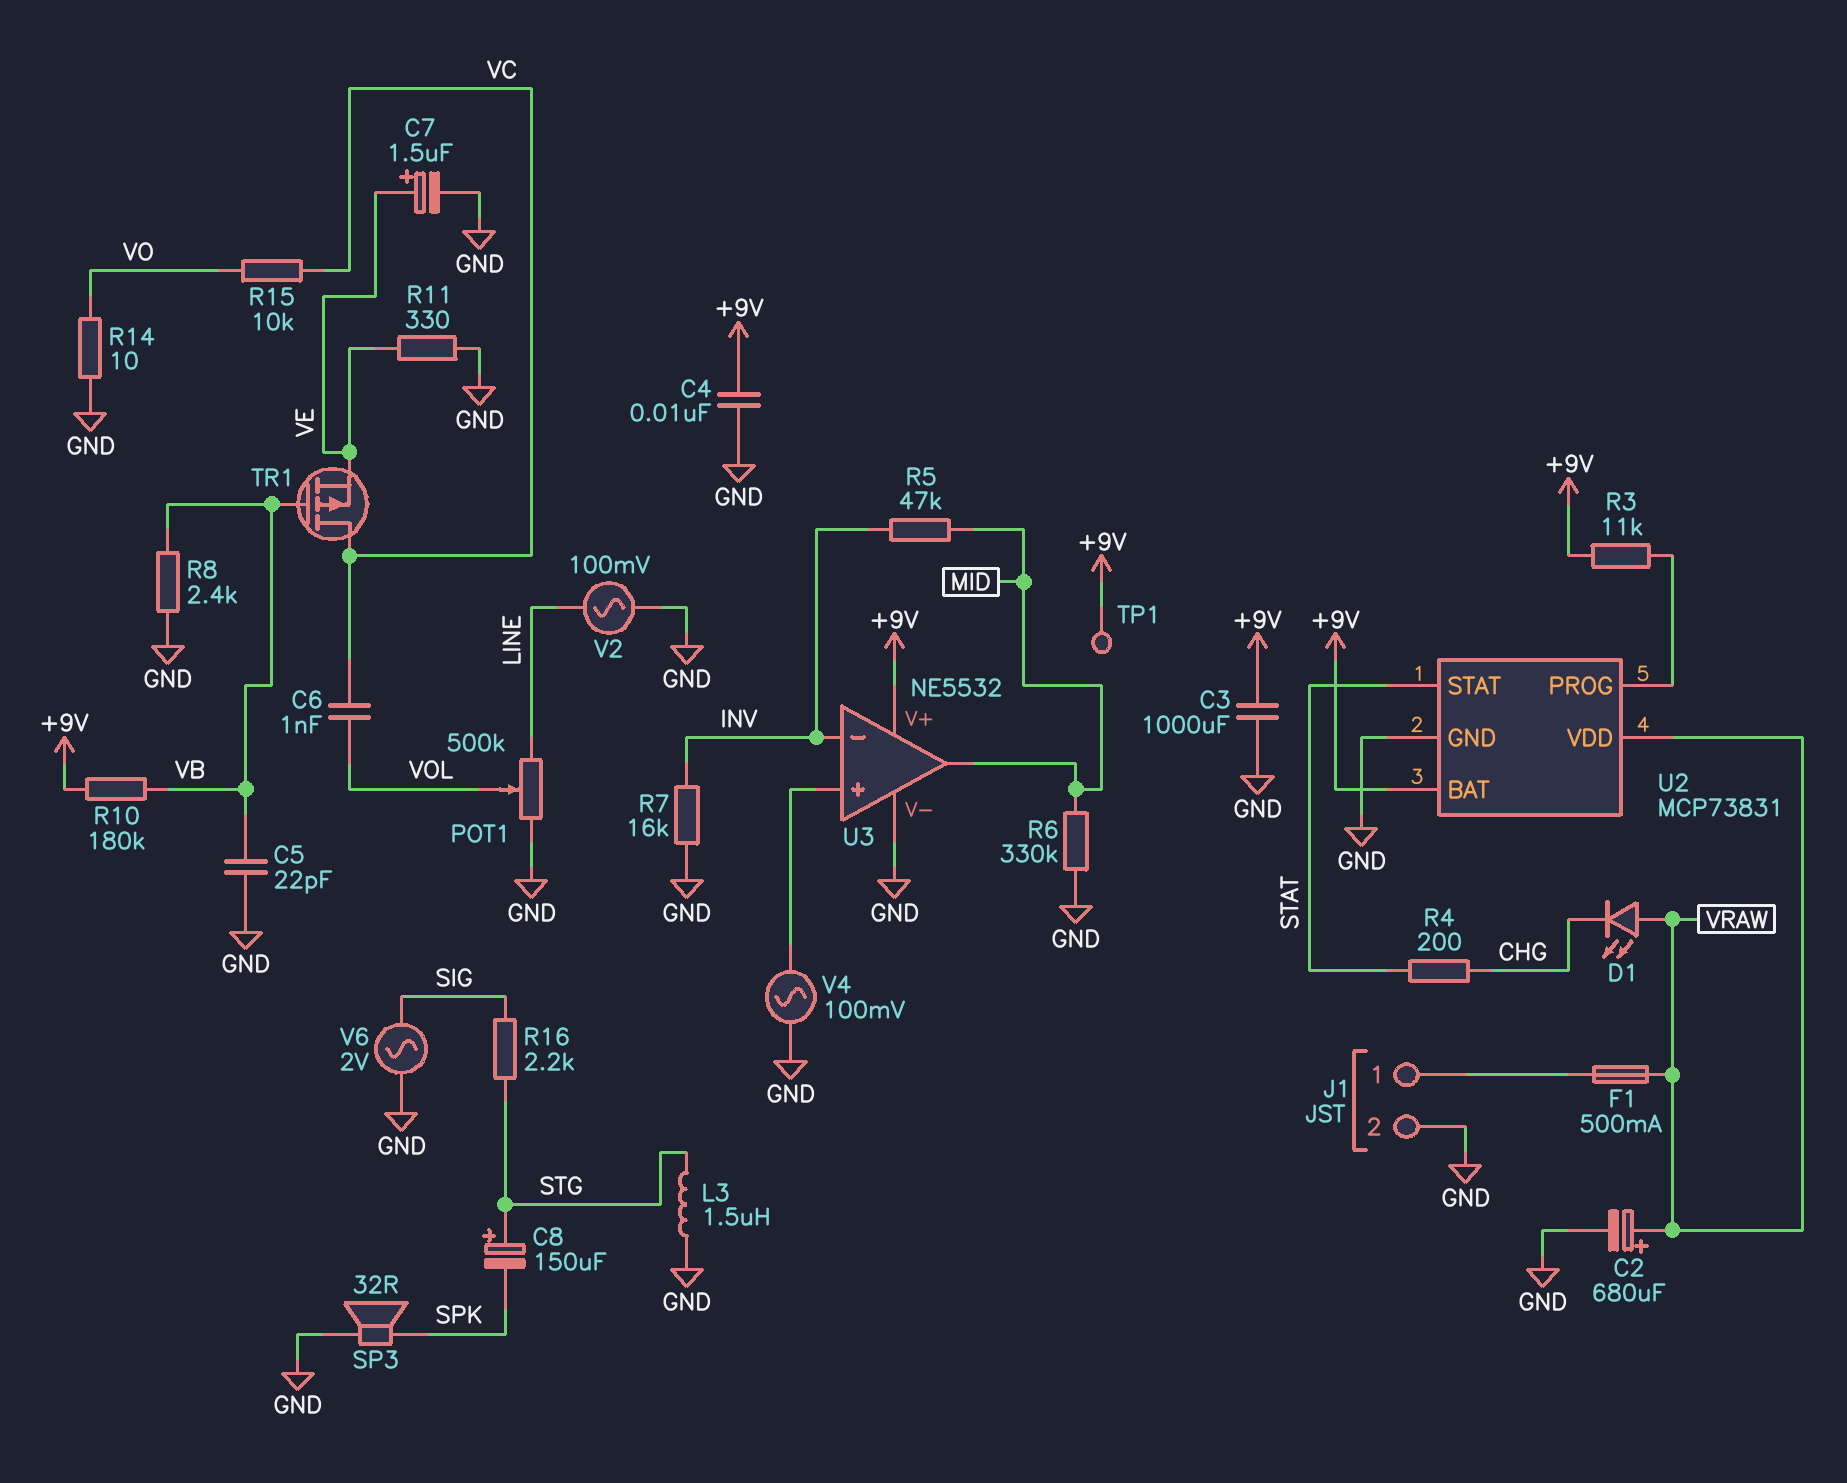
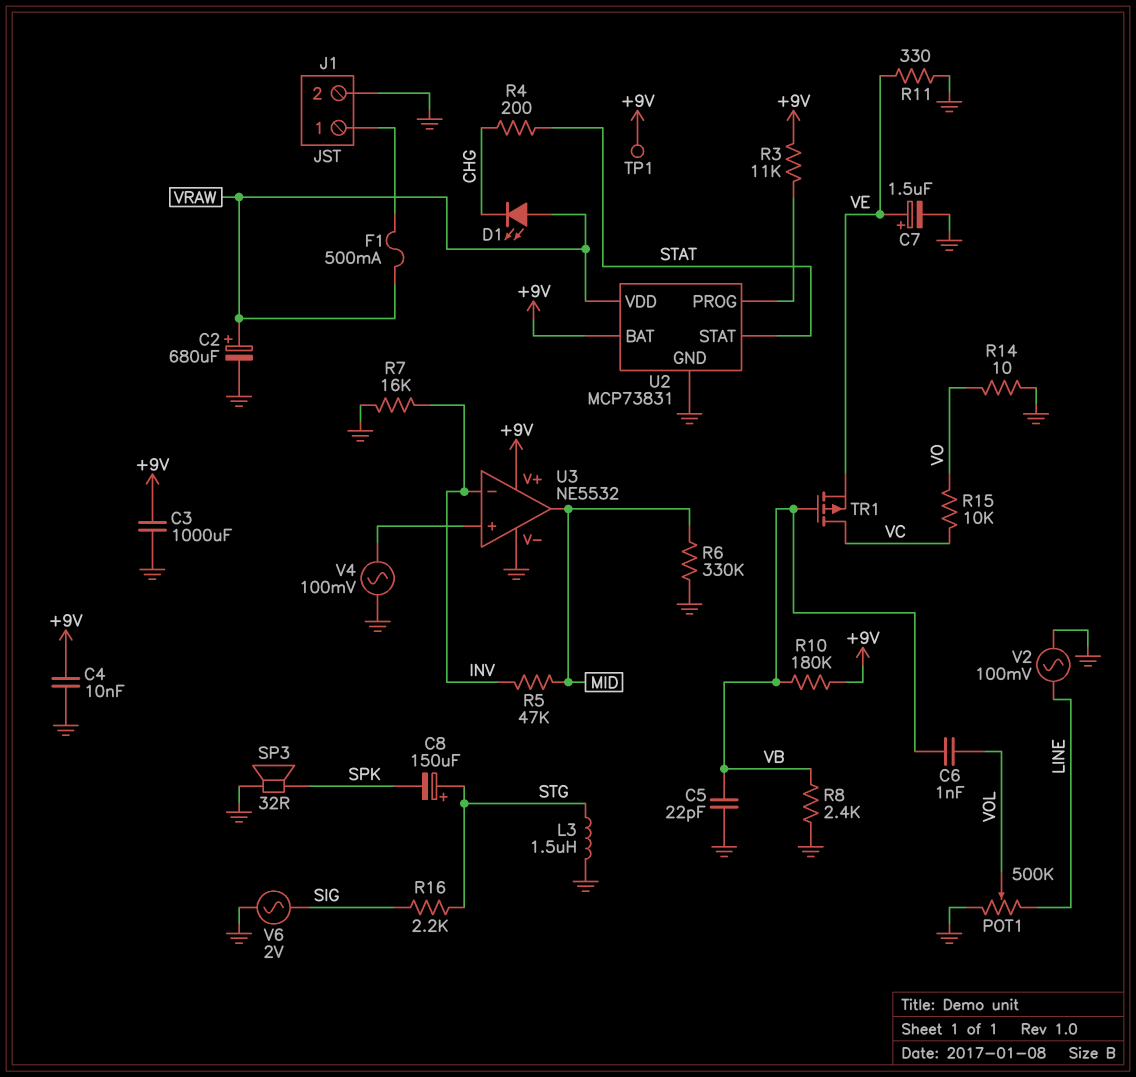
C6: 1nF (VC, VOL) -> 1nF (VB, VOL)

